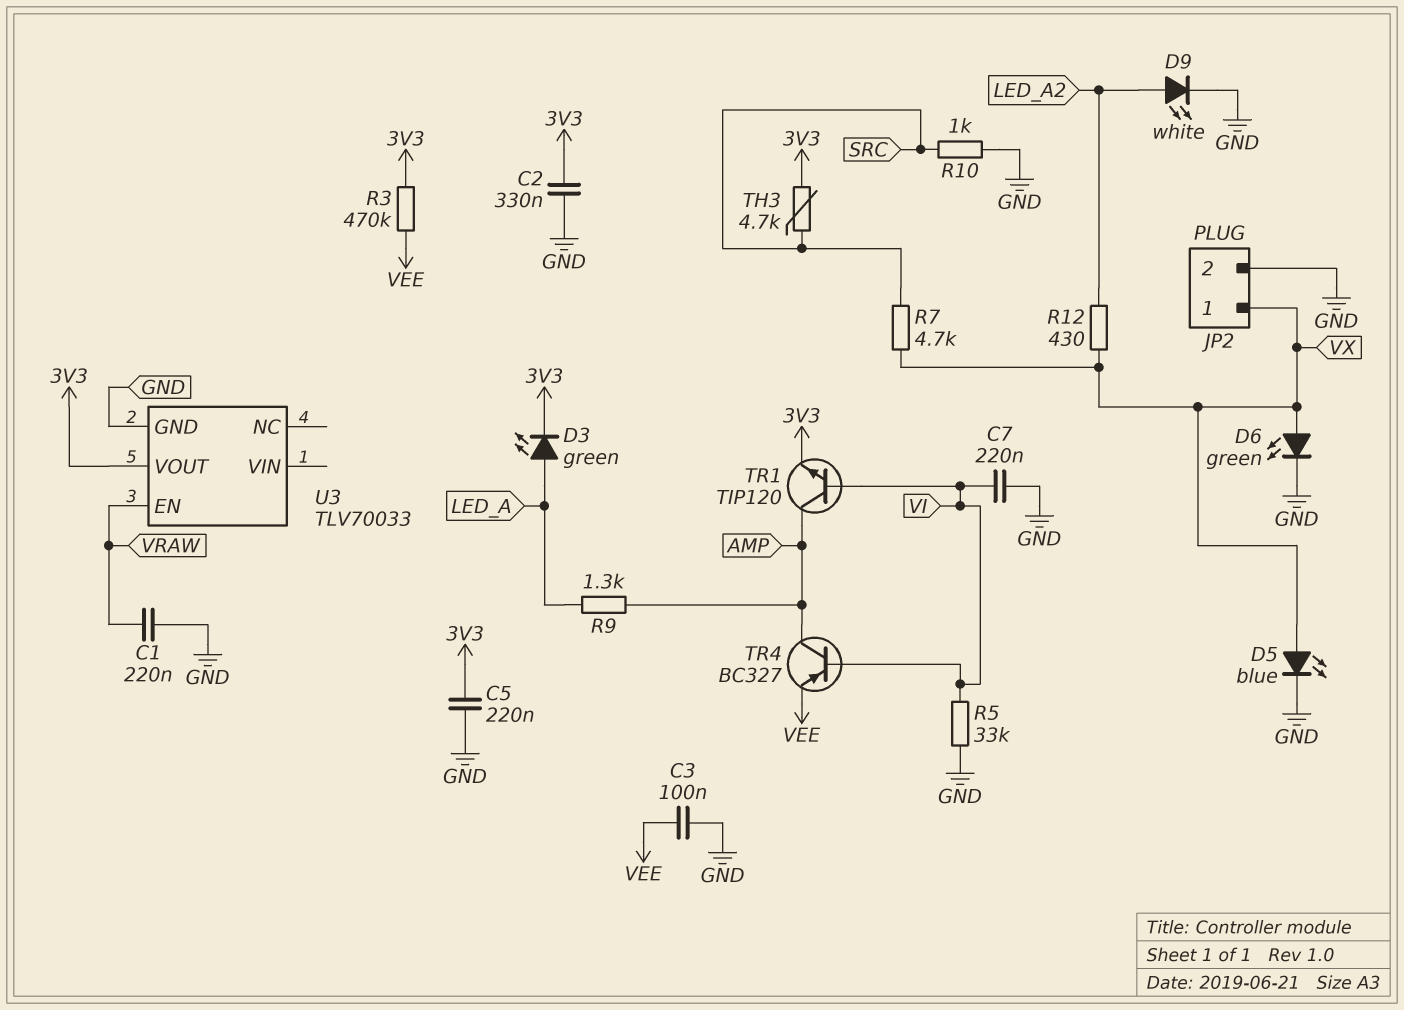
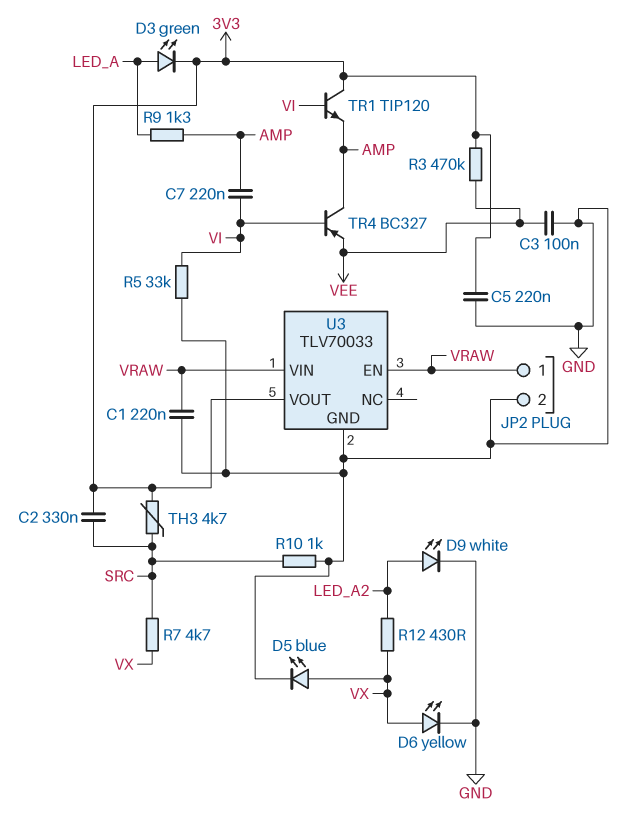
C2: 330nF (3V3, GND) -> 330nF (3V3, SRC)
C7: 220nF (GND, VI) -> 220nF (AMP, VI)
D6: LED green (A VX, K GND) -> LED yellow (A VX, K GND)
JP2 pin 1: VX -> VRAW
TR1: NPN TIP120 (B VI, C AMP, E 3V3) -> NPN TIP120 (B VI, C 3V3, E AMP)
U3 pin VIN: none -> VRAW

